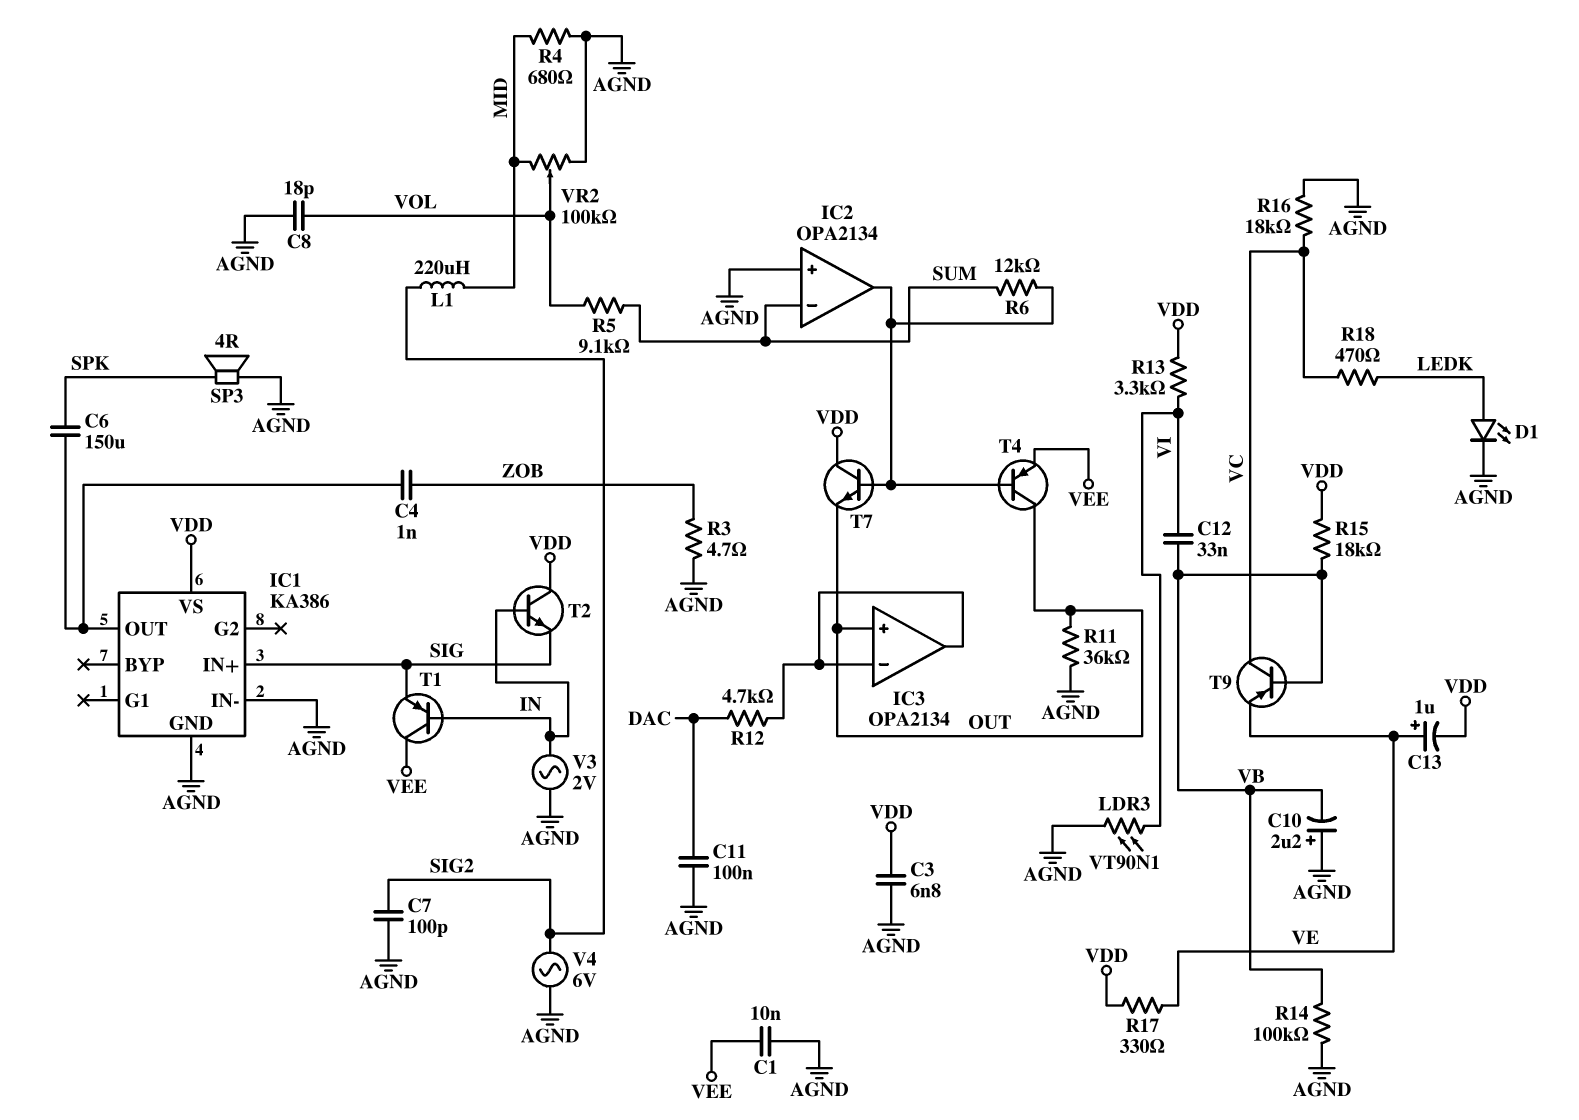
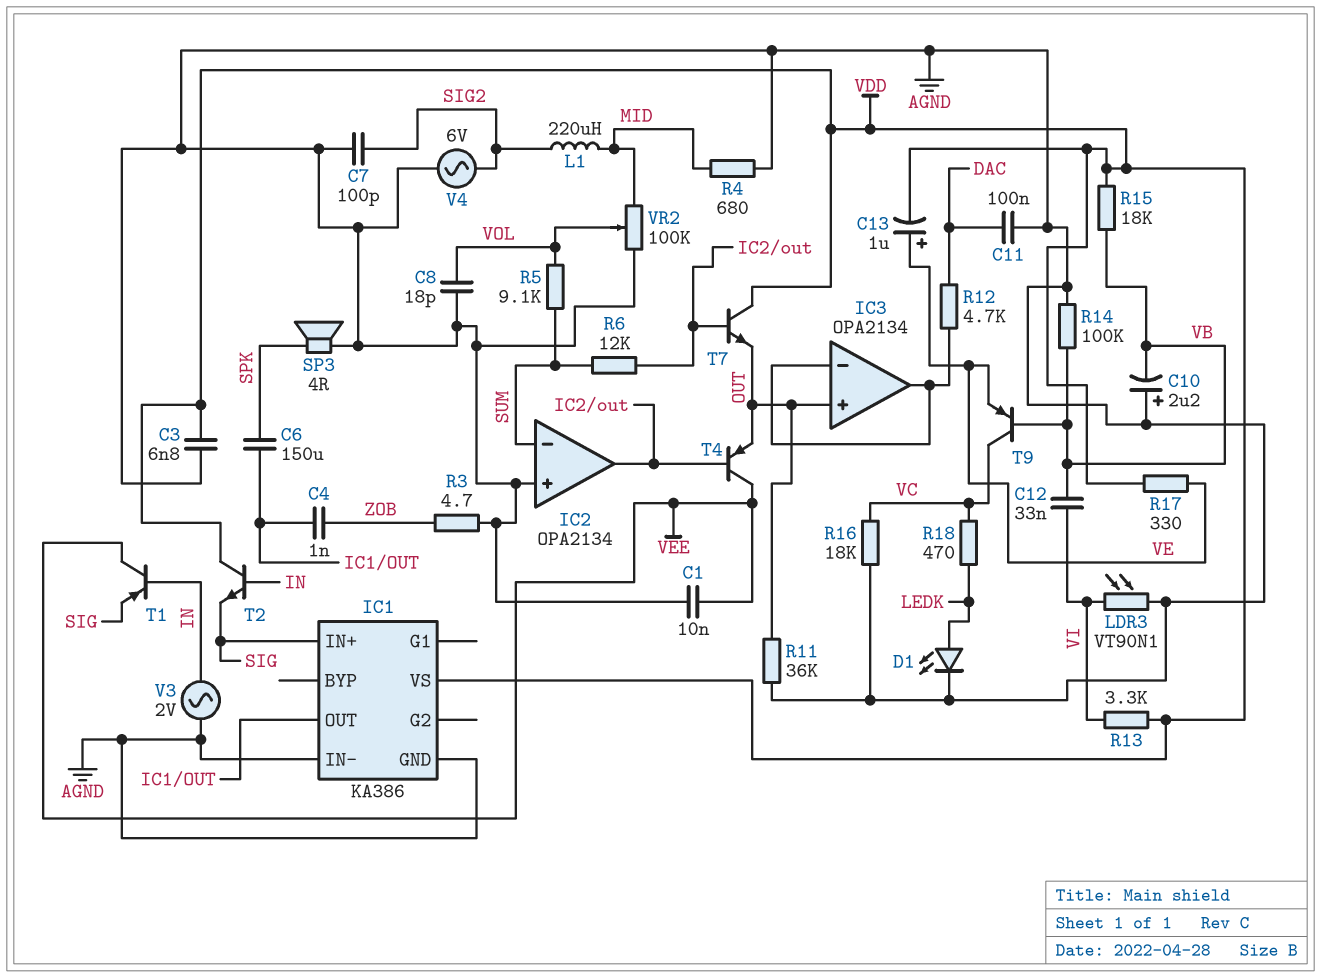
T4: PNP (B IC2/out, C OUT, E VEE) -> PNP (B IC2/out, C VEE, E OUT)

